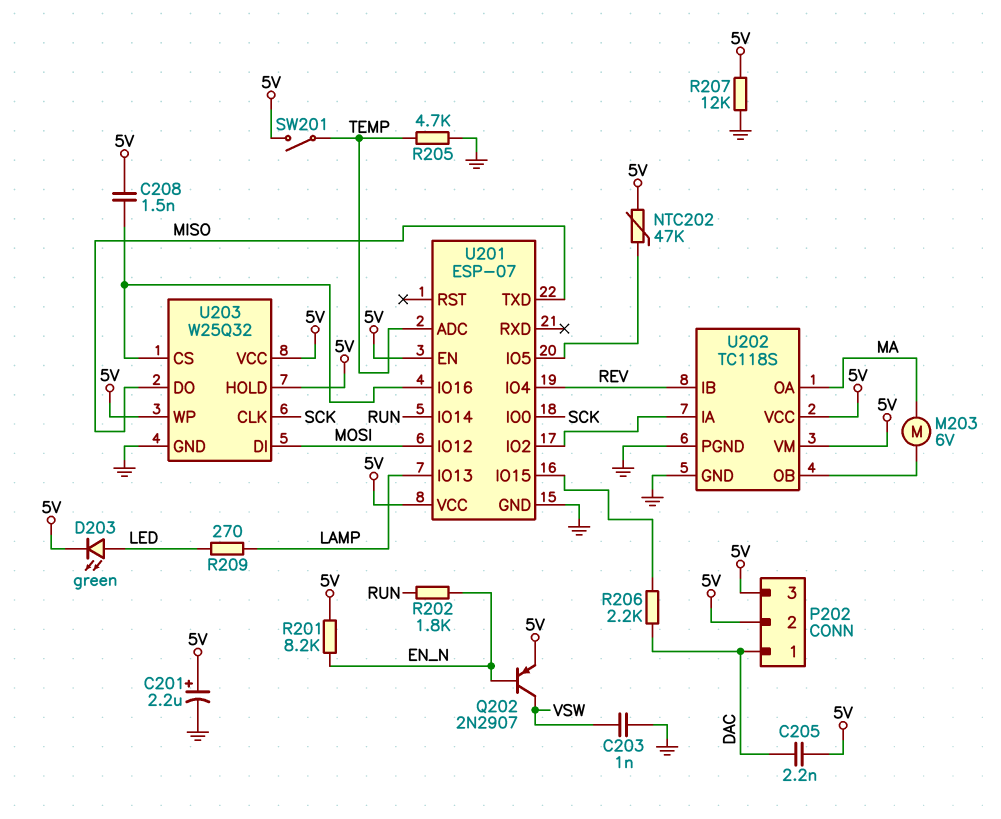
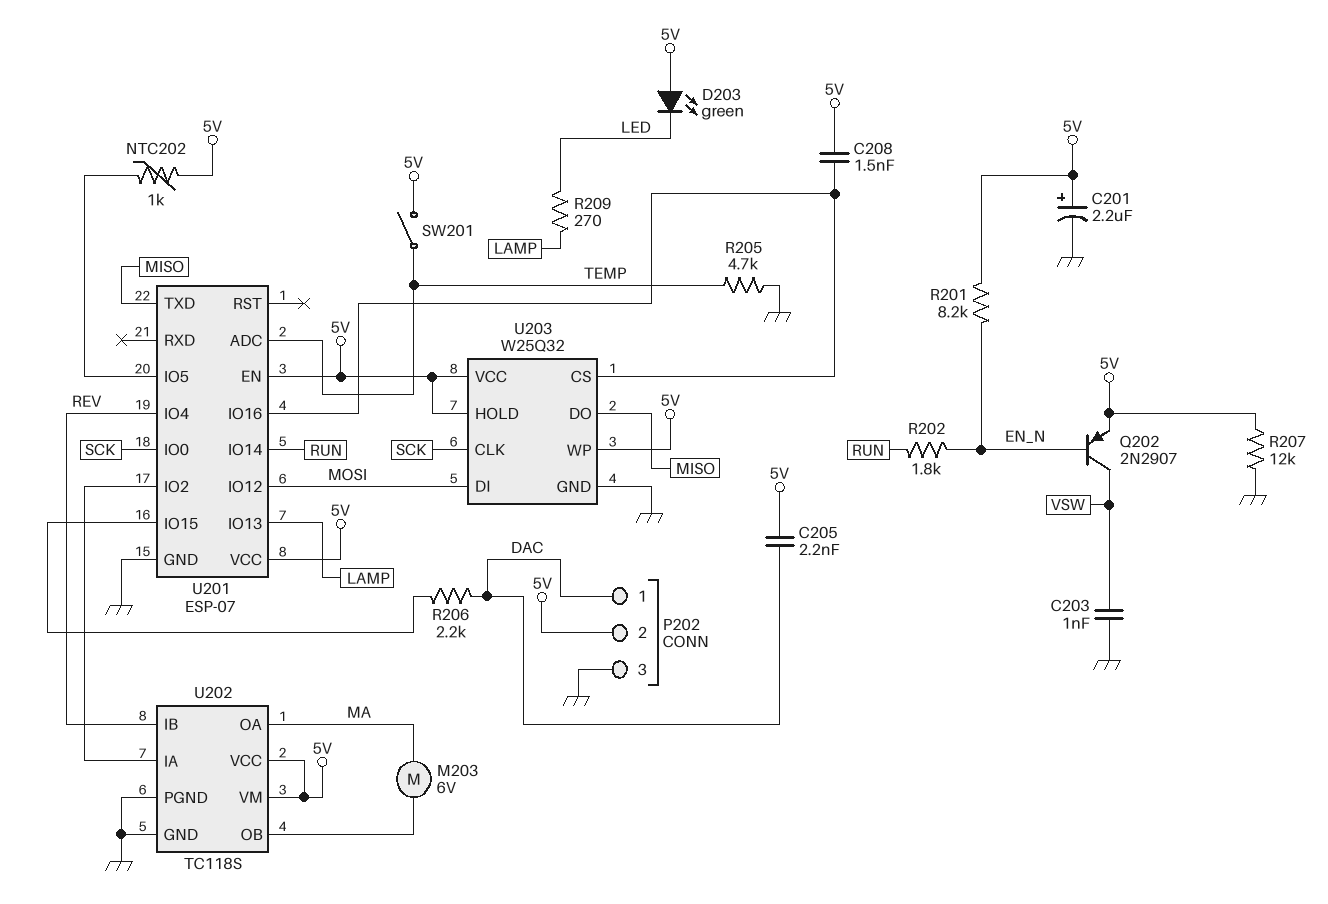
D203: LED green (A LED, K 5V) -> LED green (A 5V, K LED)
NTC202: 47k (5V, U201/IO5) -> 1k (5V, U201/IO5)
P202 pin 3: 5V -> GND

